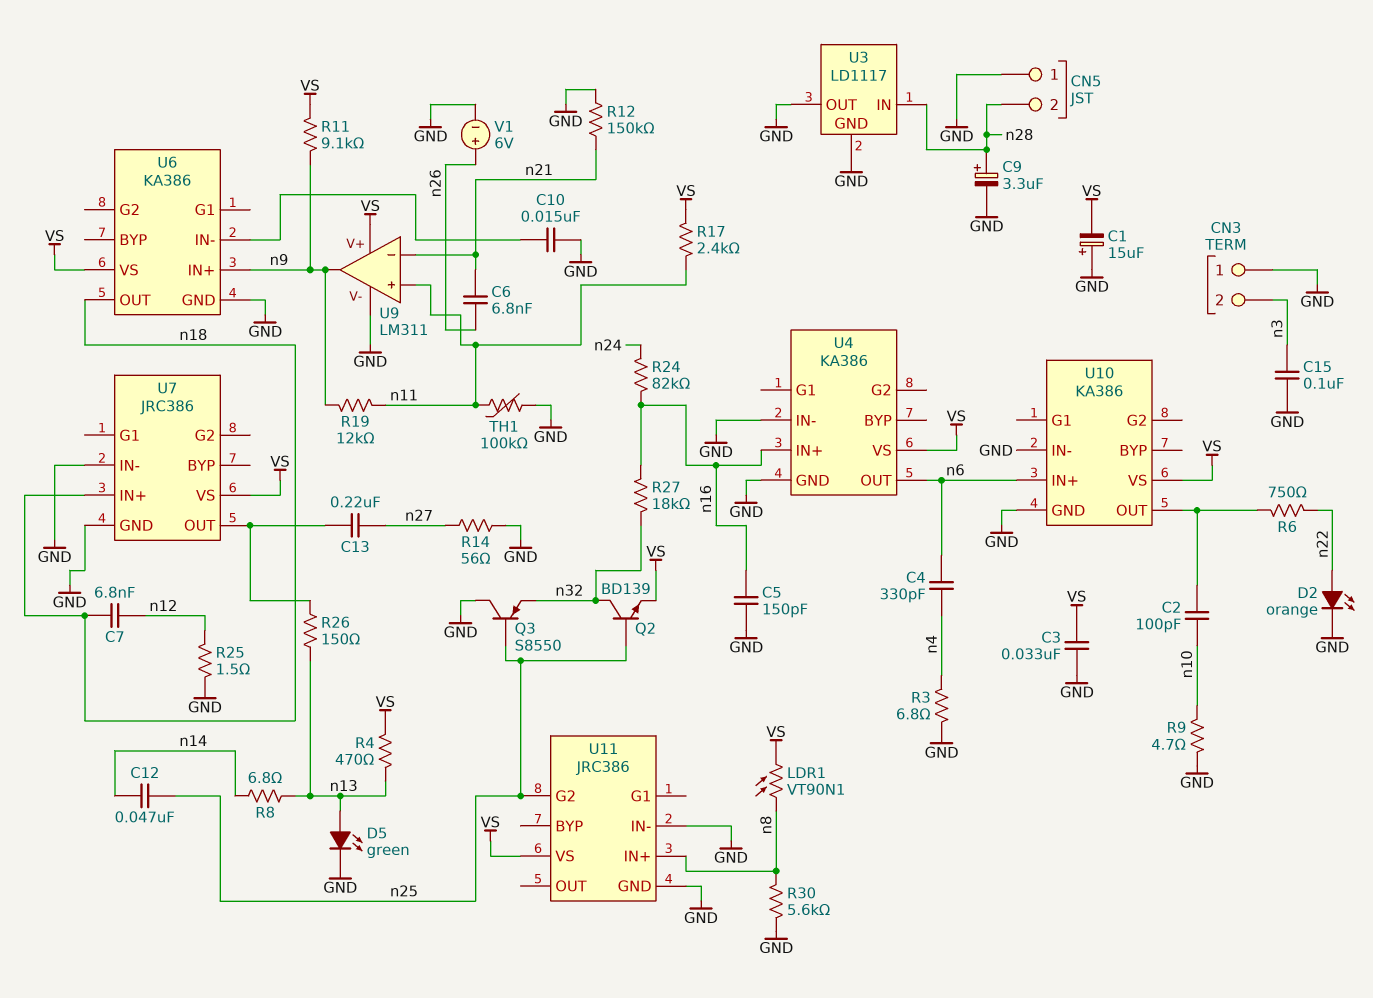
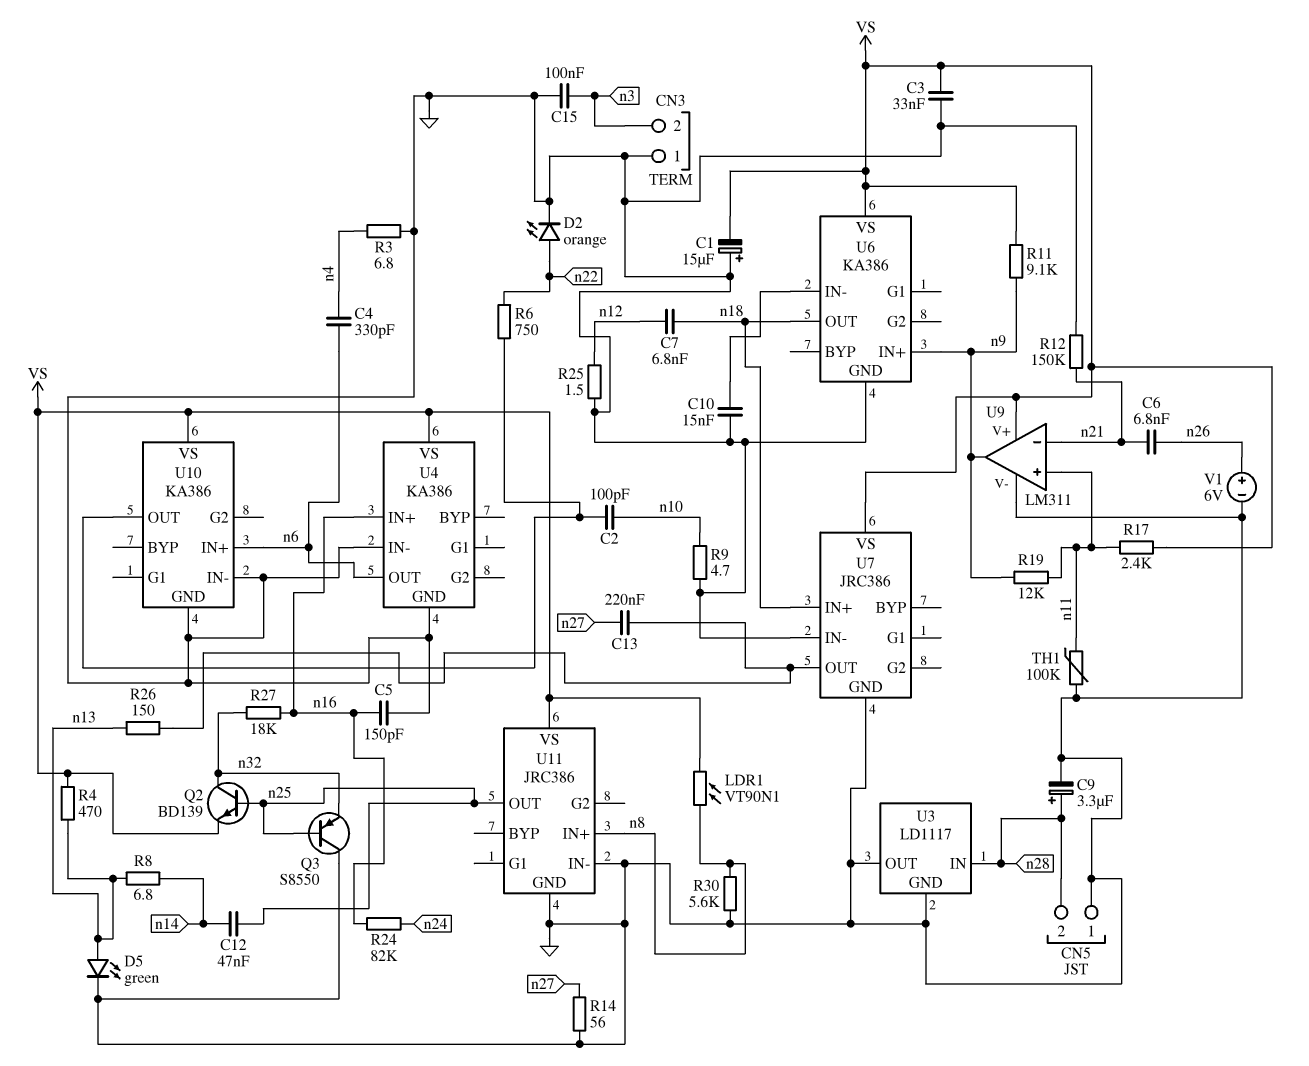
U11 pin G2: n25 -> none
U11 pin OUT: none -> n25

